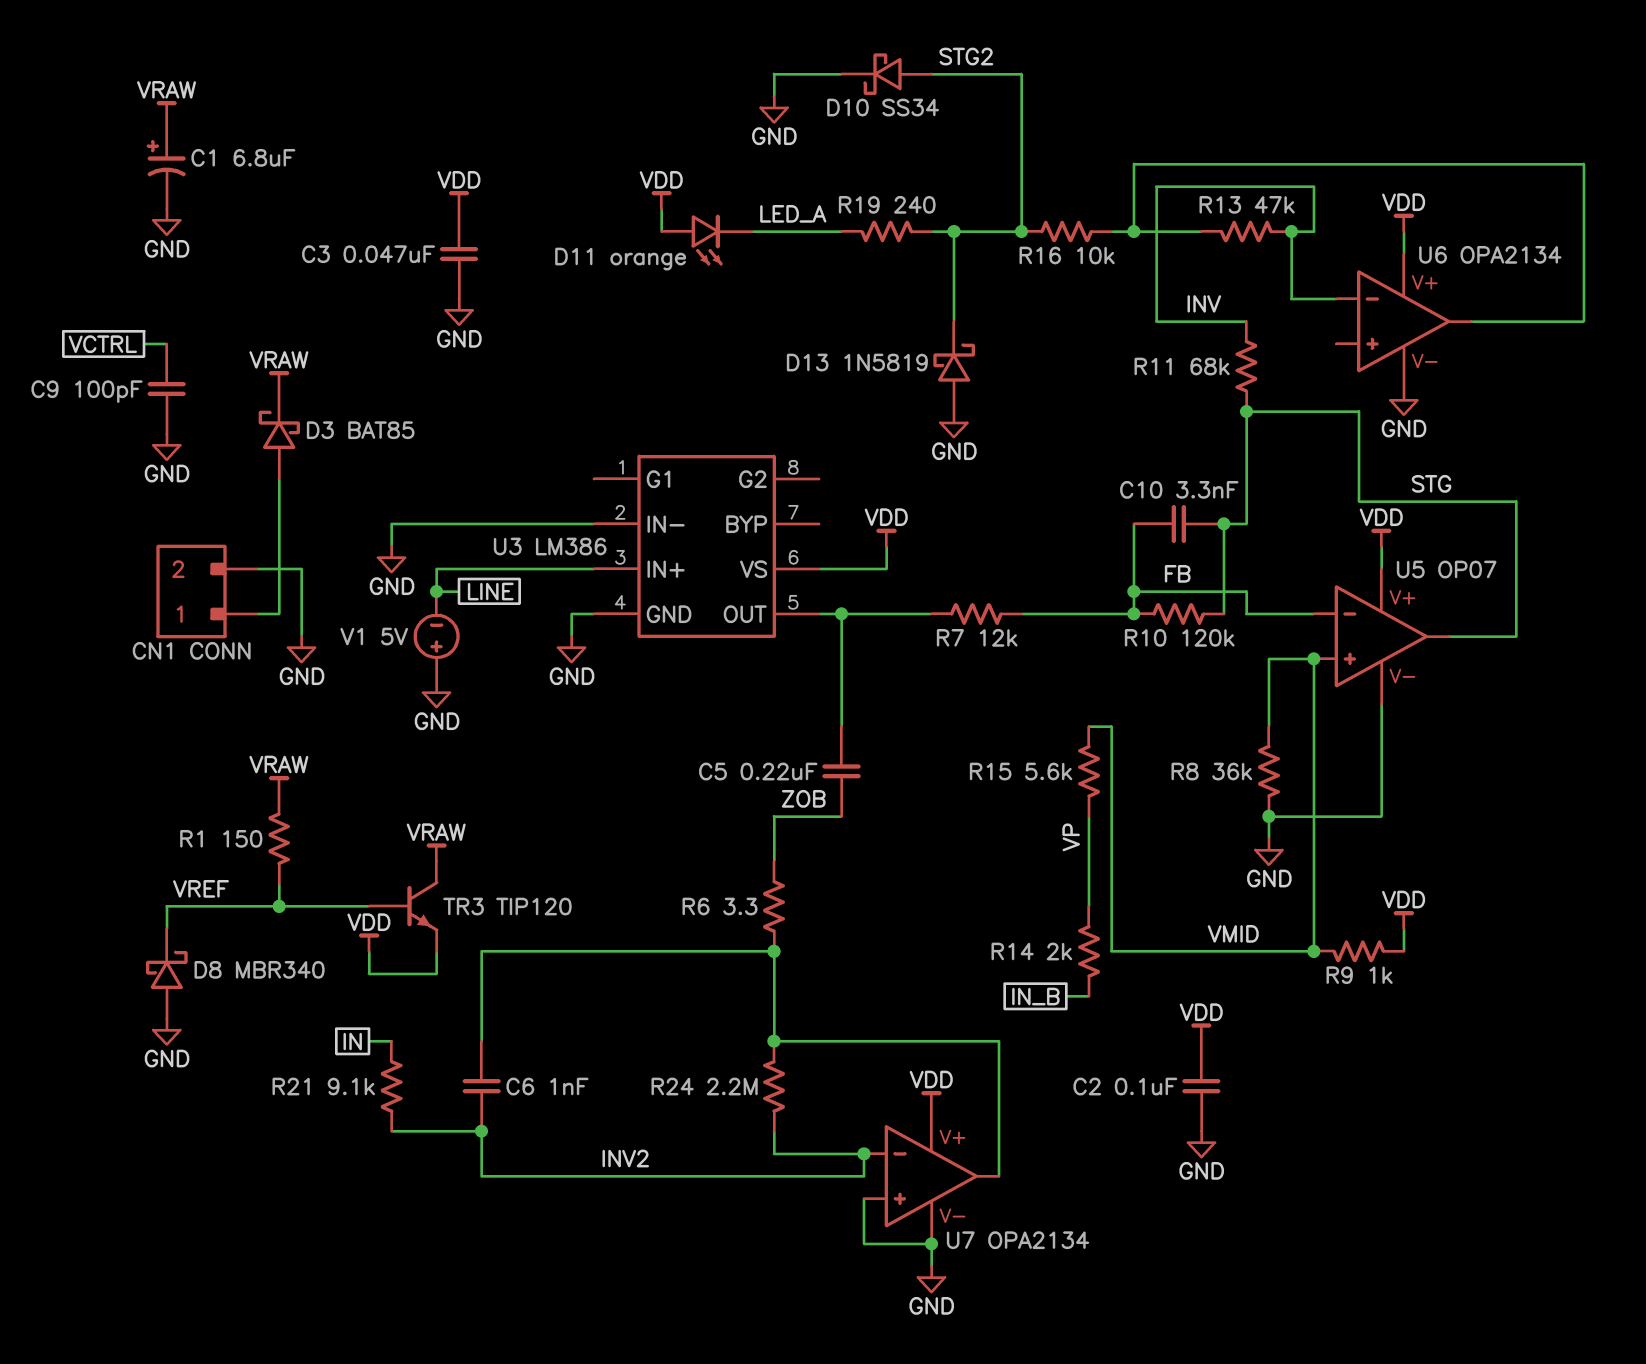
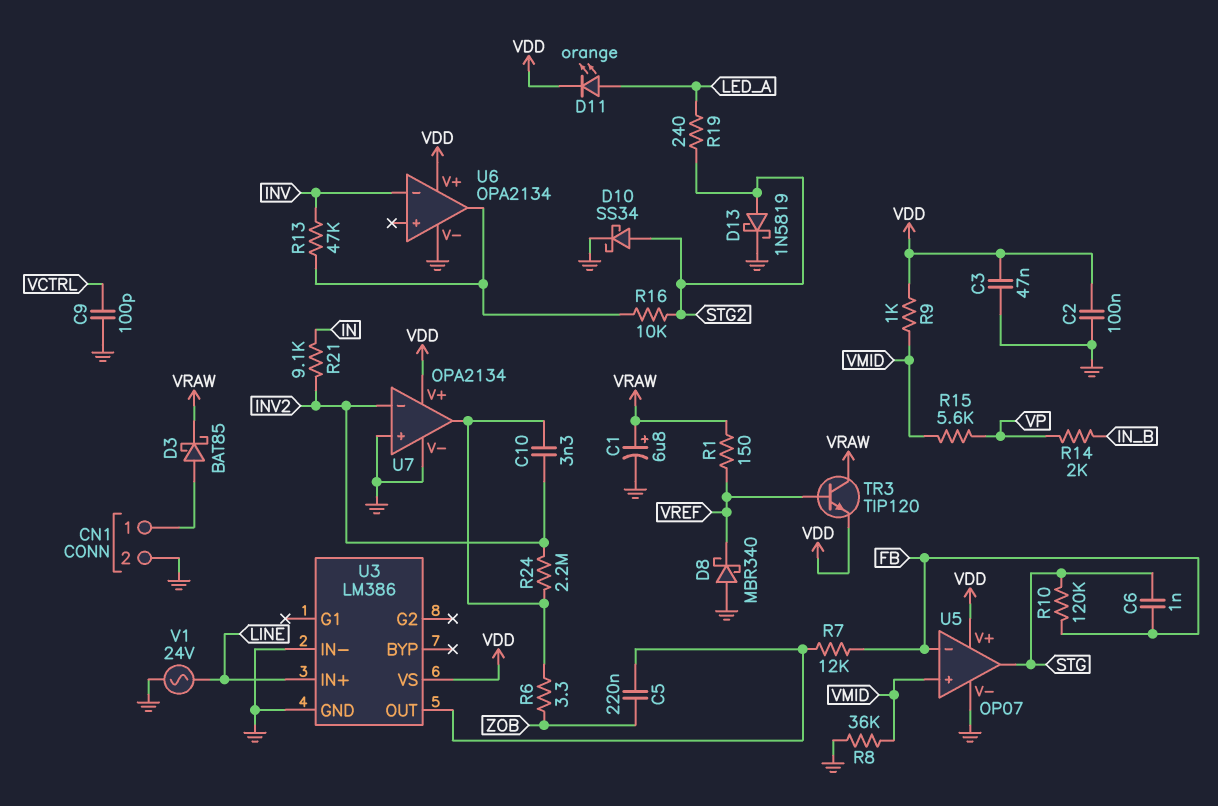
C6: 1nF (INV2, U7/out) -> 1nF (FB, STG)
C10: 3.3nF (FB, STG) -> 3.3nF (INV2, U7/out)
D11: LED orange (A VDD, K LED_A) -> LED orange (A LED_A, K VDD)
D13: schottky 1N5819 (A GND, K STG2) -> schottky 1N5819 (A STG2, K GND)
R11: 68k (INV, STG) -> none
V1: 5V (plus GND, minus LINE) -> AC 24V (GND, LINE)

